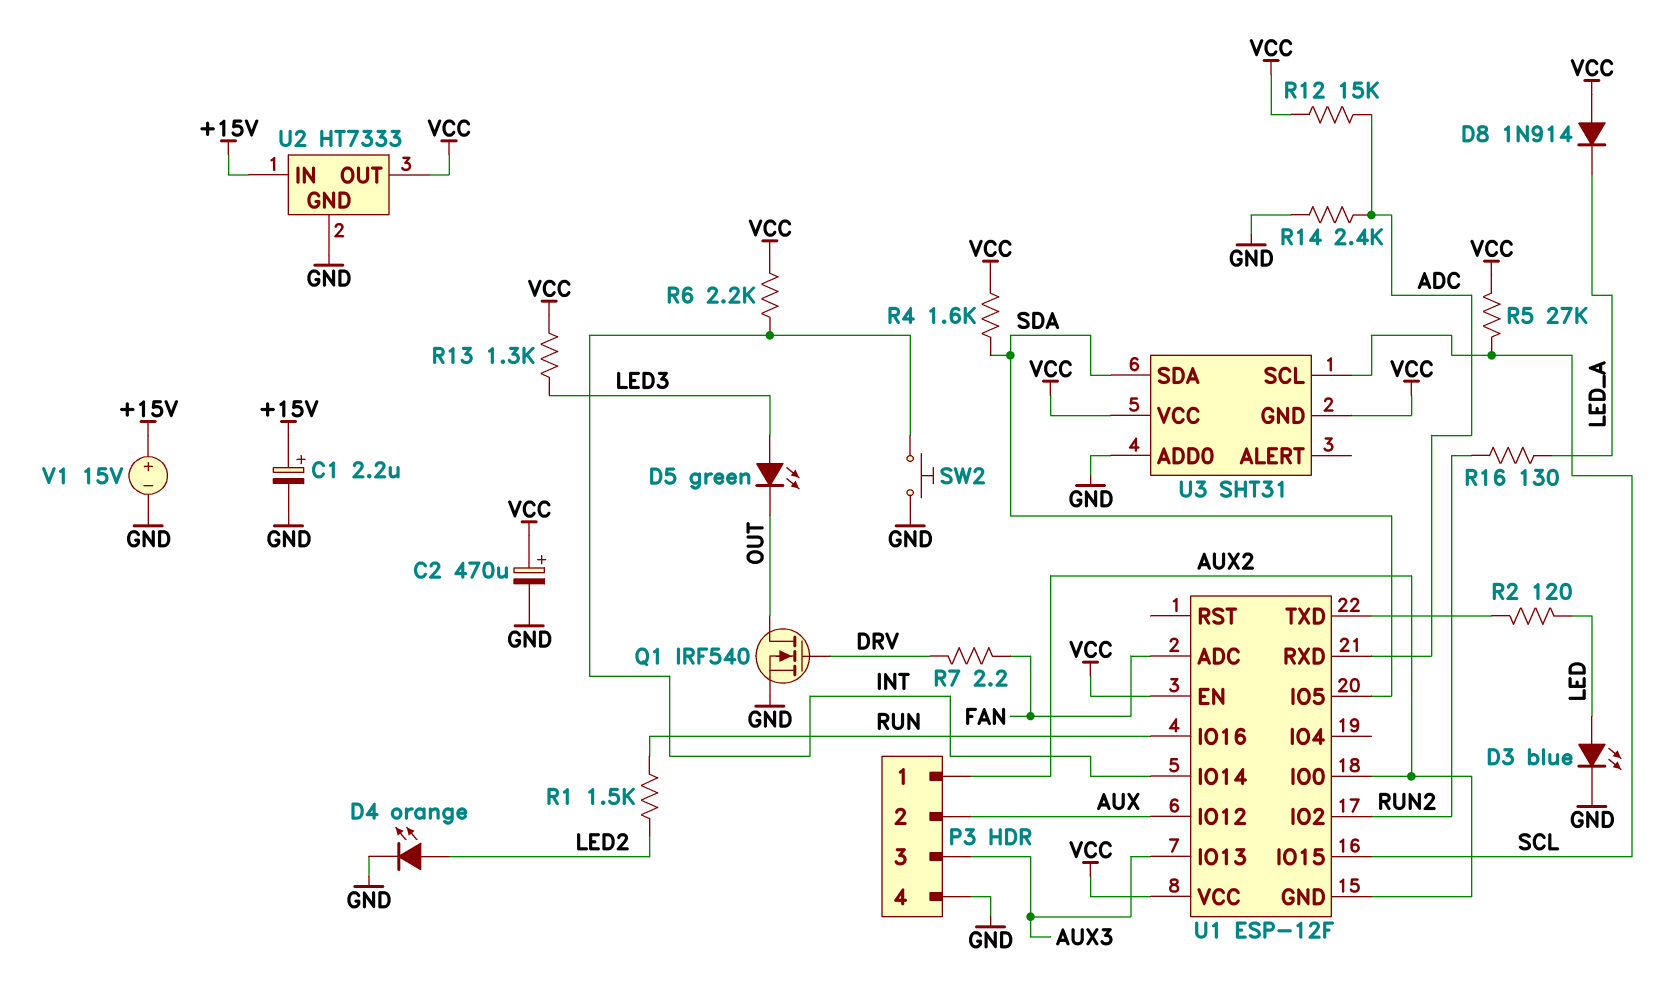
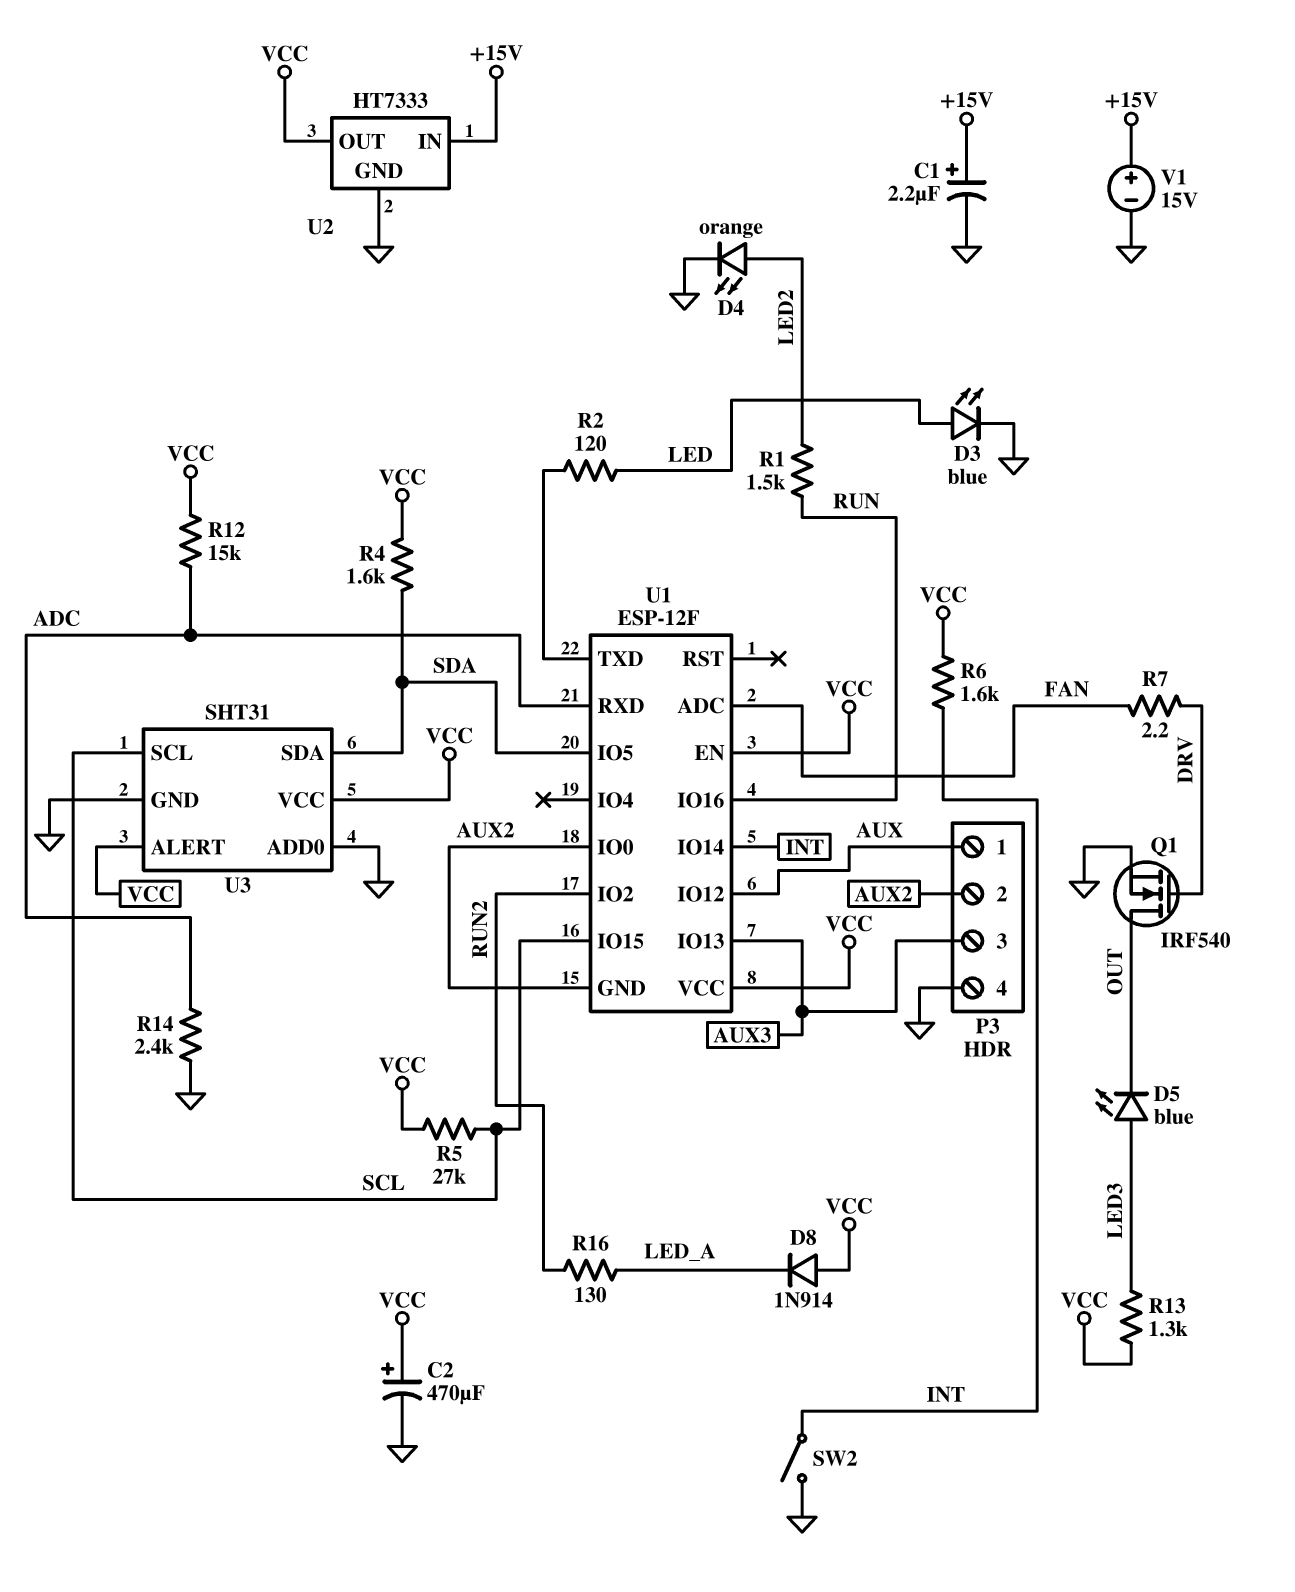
D5: LED green (A LED3, K OUT) -> LED blue (A LED3, K OUT)
P3 pin 1: AUX2 -> AUX
P3 pin 2: AUX -> AUX2
R6: 2.2k (INT, VCC) -> 1.6k (INT, VCC)
SW2: button (GND, INT) -> switch (GND, INT)
U3 pin ALERT: none -> VCC
U3 pin GND: VCC -> GND

